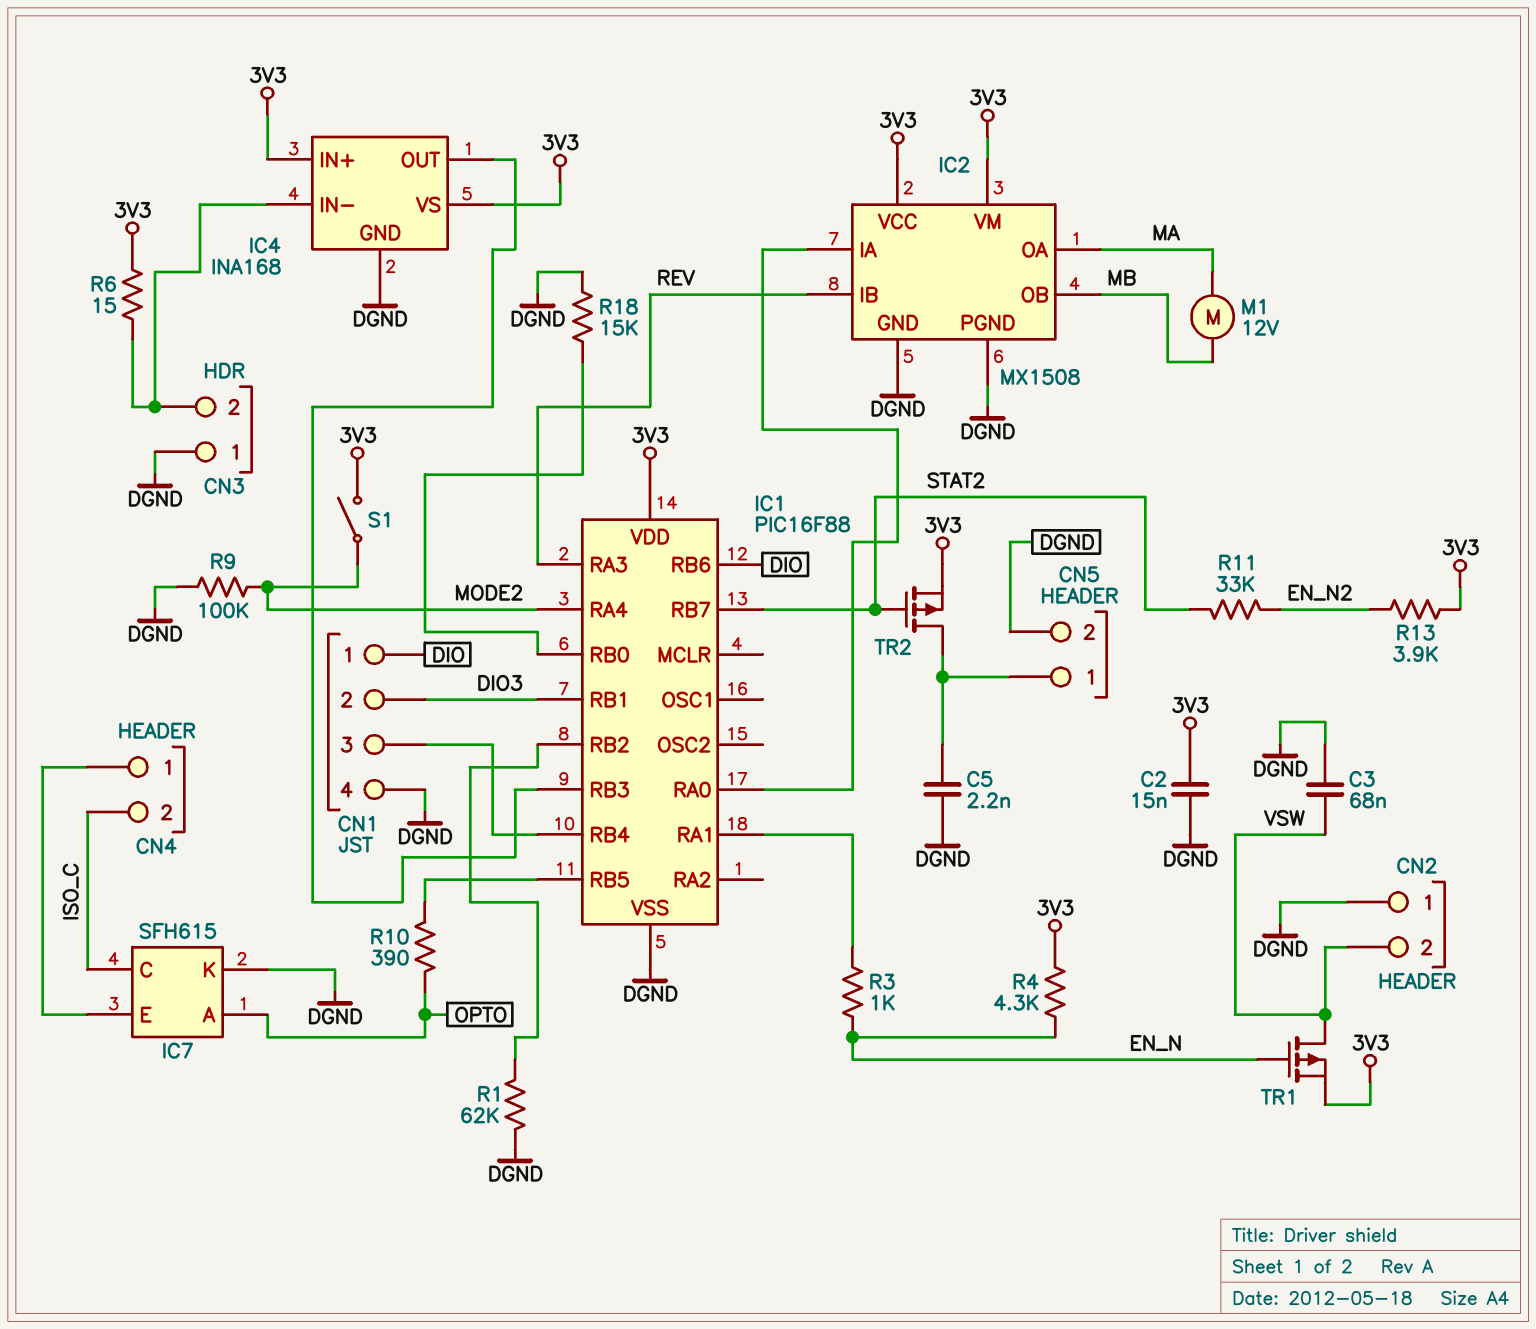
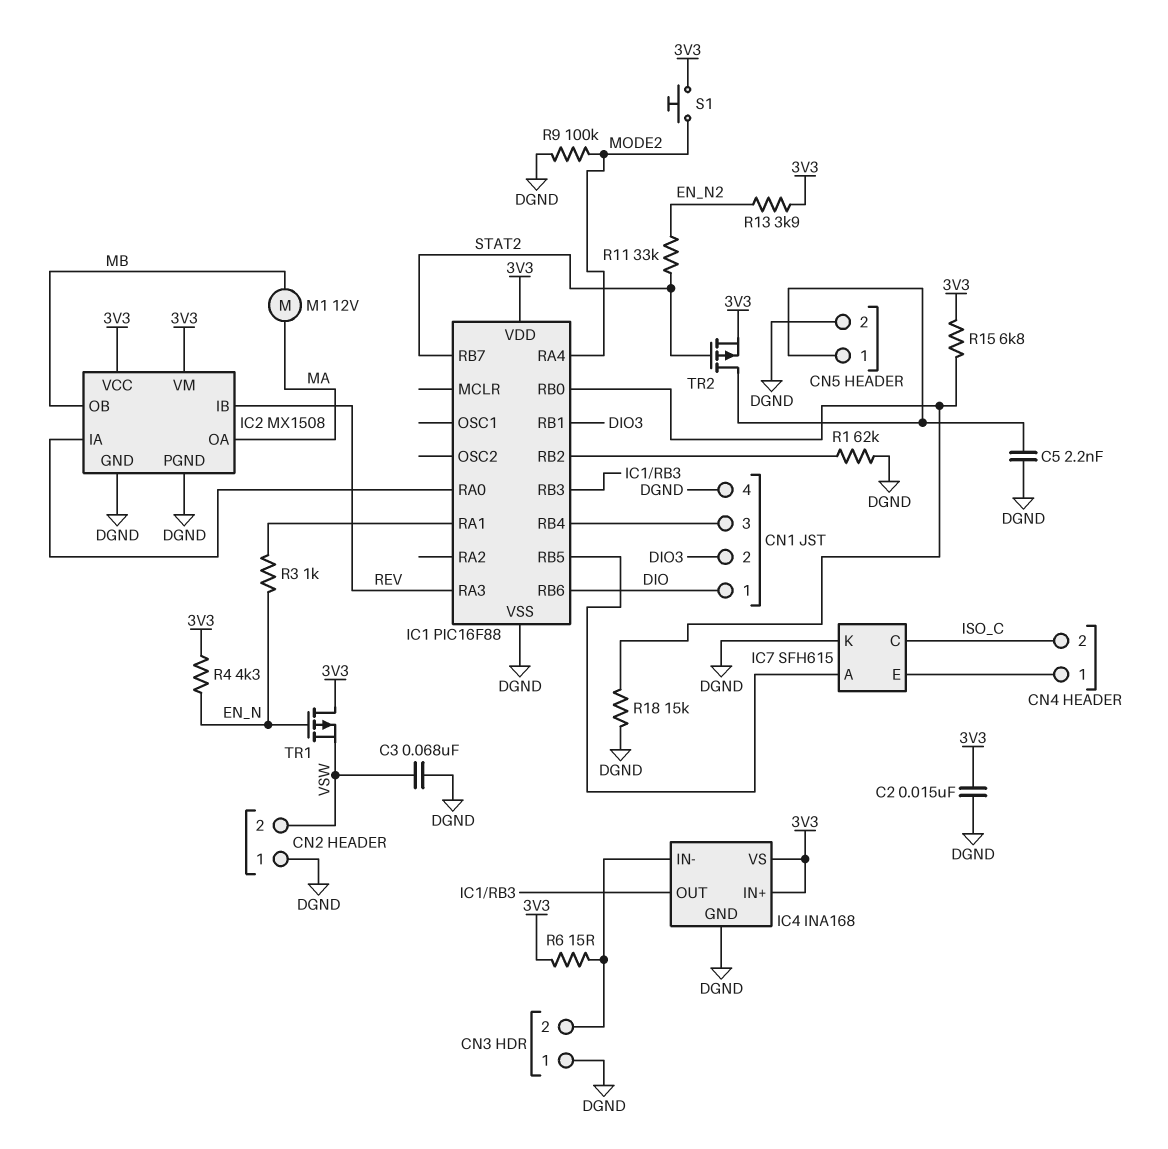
IC7 pin A: OPTO -> IC1/RB5
R10: 390 (IC1/RB5, OPTO) -> none
R15: none -> 6.8k (3V3, IC1/RB0)
S1: switch (3V3, MODE2) -> button (3V3, MODE2)
TR1: PMOS (G EN_N, D VSW, S 3V3) -> PMOS (G EN_N, D 3V3, S VSW)

